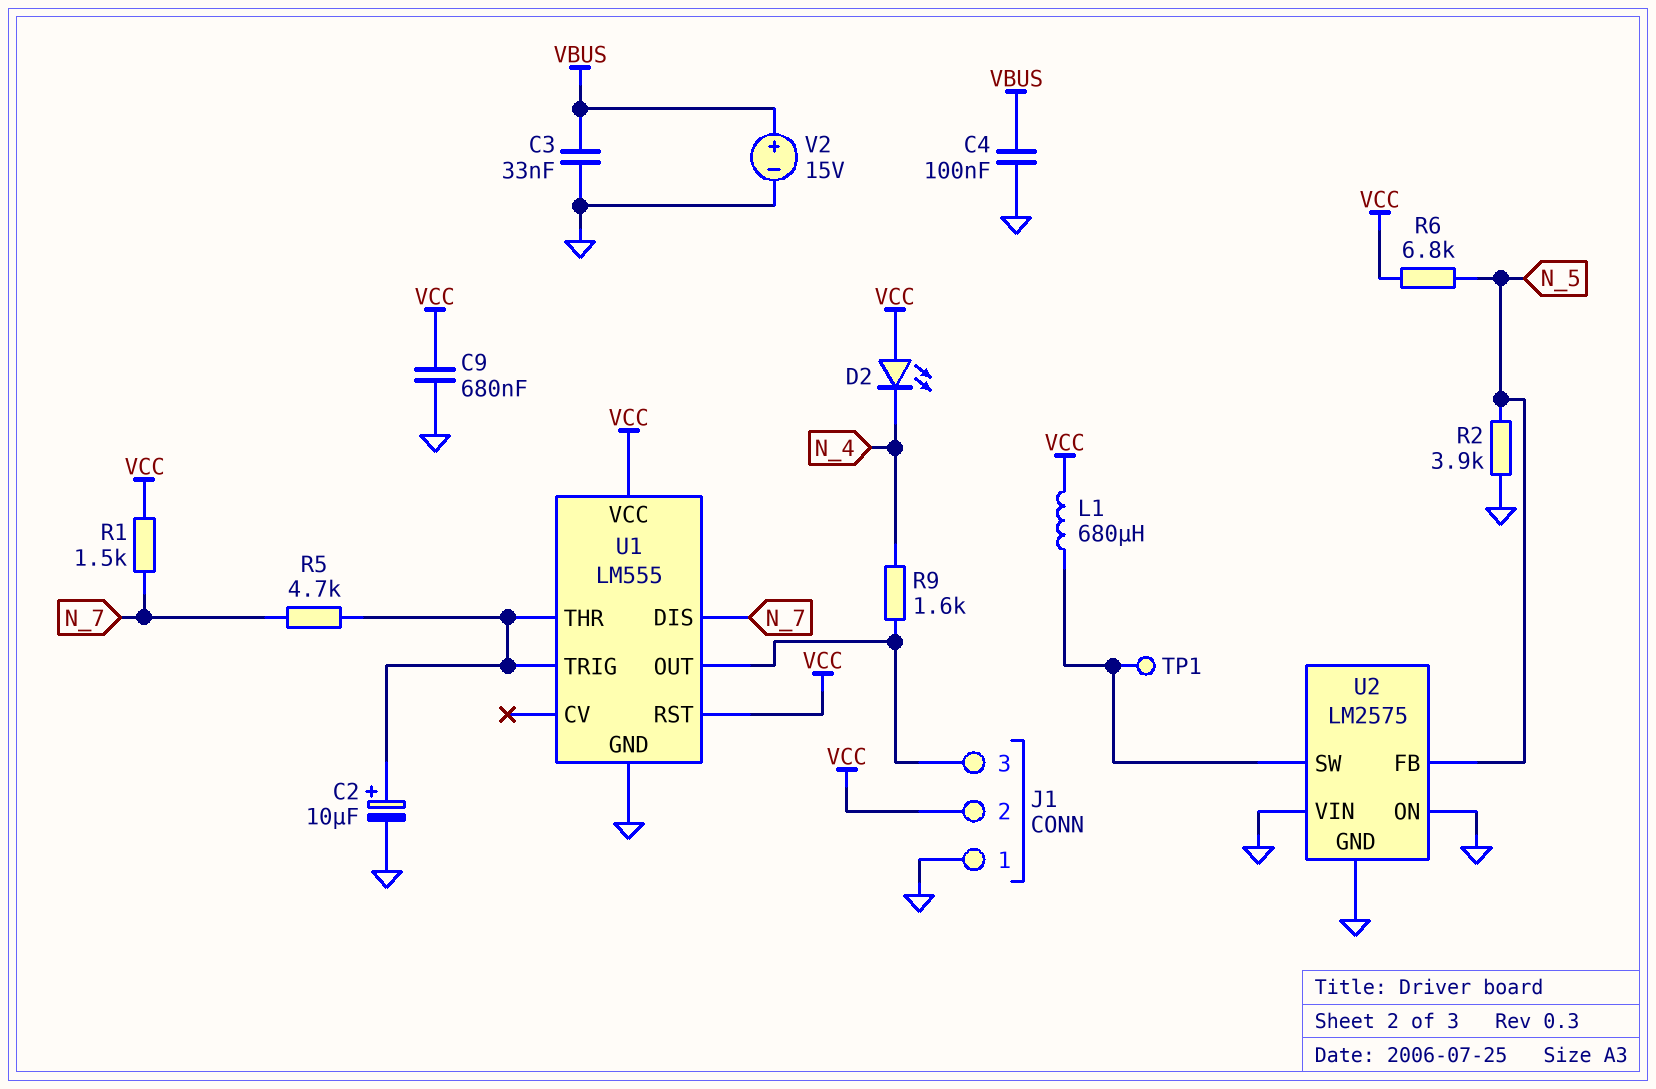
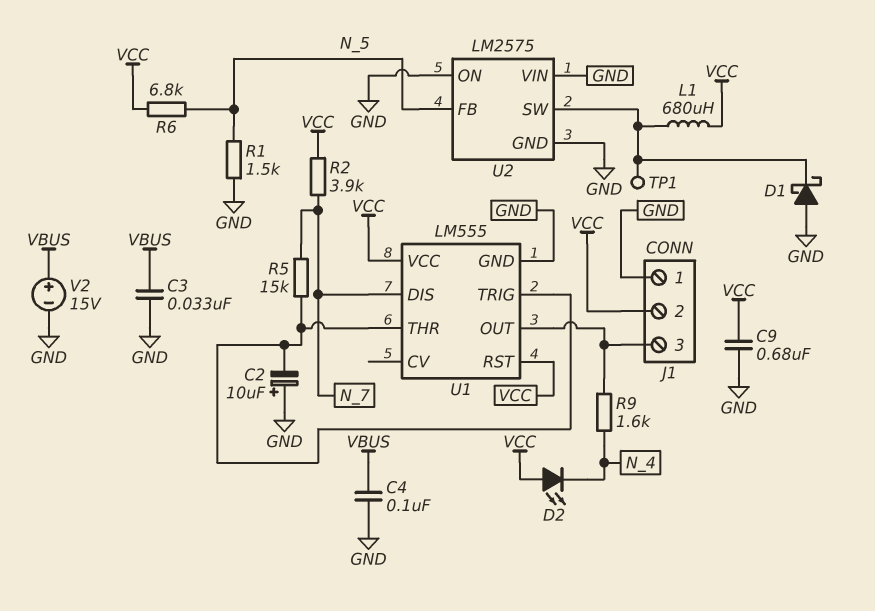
C2: 10uF (plus U1/THR, minus GND) -> 10uF (plus GND, minus U1/THR)
D1: none -> schottky (A GND, K U2/SW)
R1: 1.5k (N_7, VCC) -> 1.5k (GND, N_5)
R2: 3.9k (GND, N_5) -> 3.9k (N_7, VCC)
R5: 4.7k (N_7, U1/THR) -> 15k (N_7, U1/THR)

